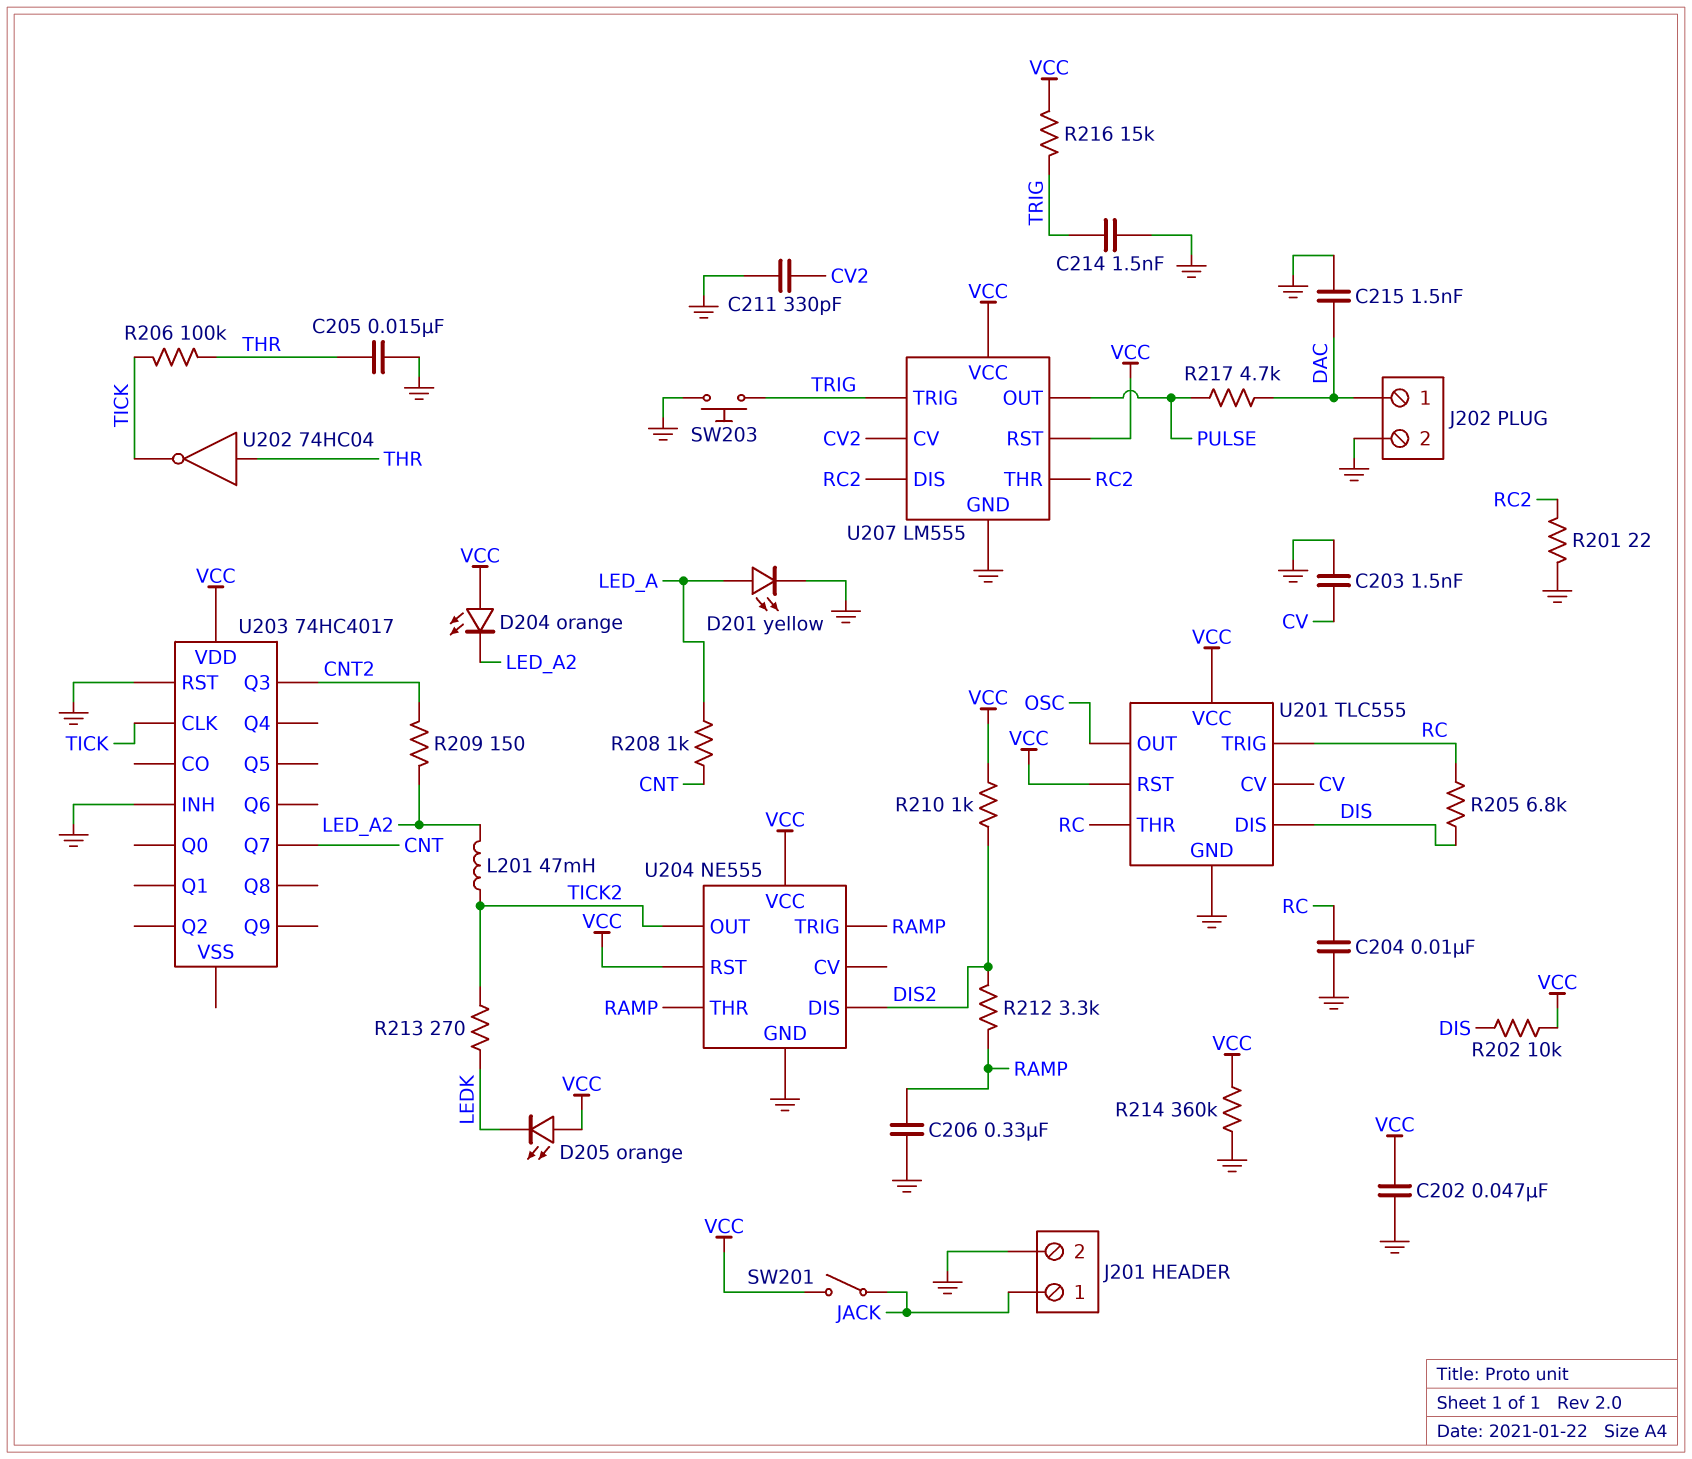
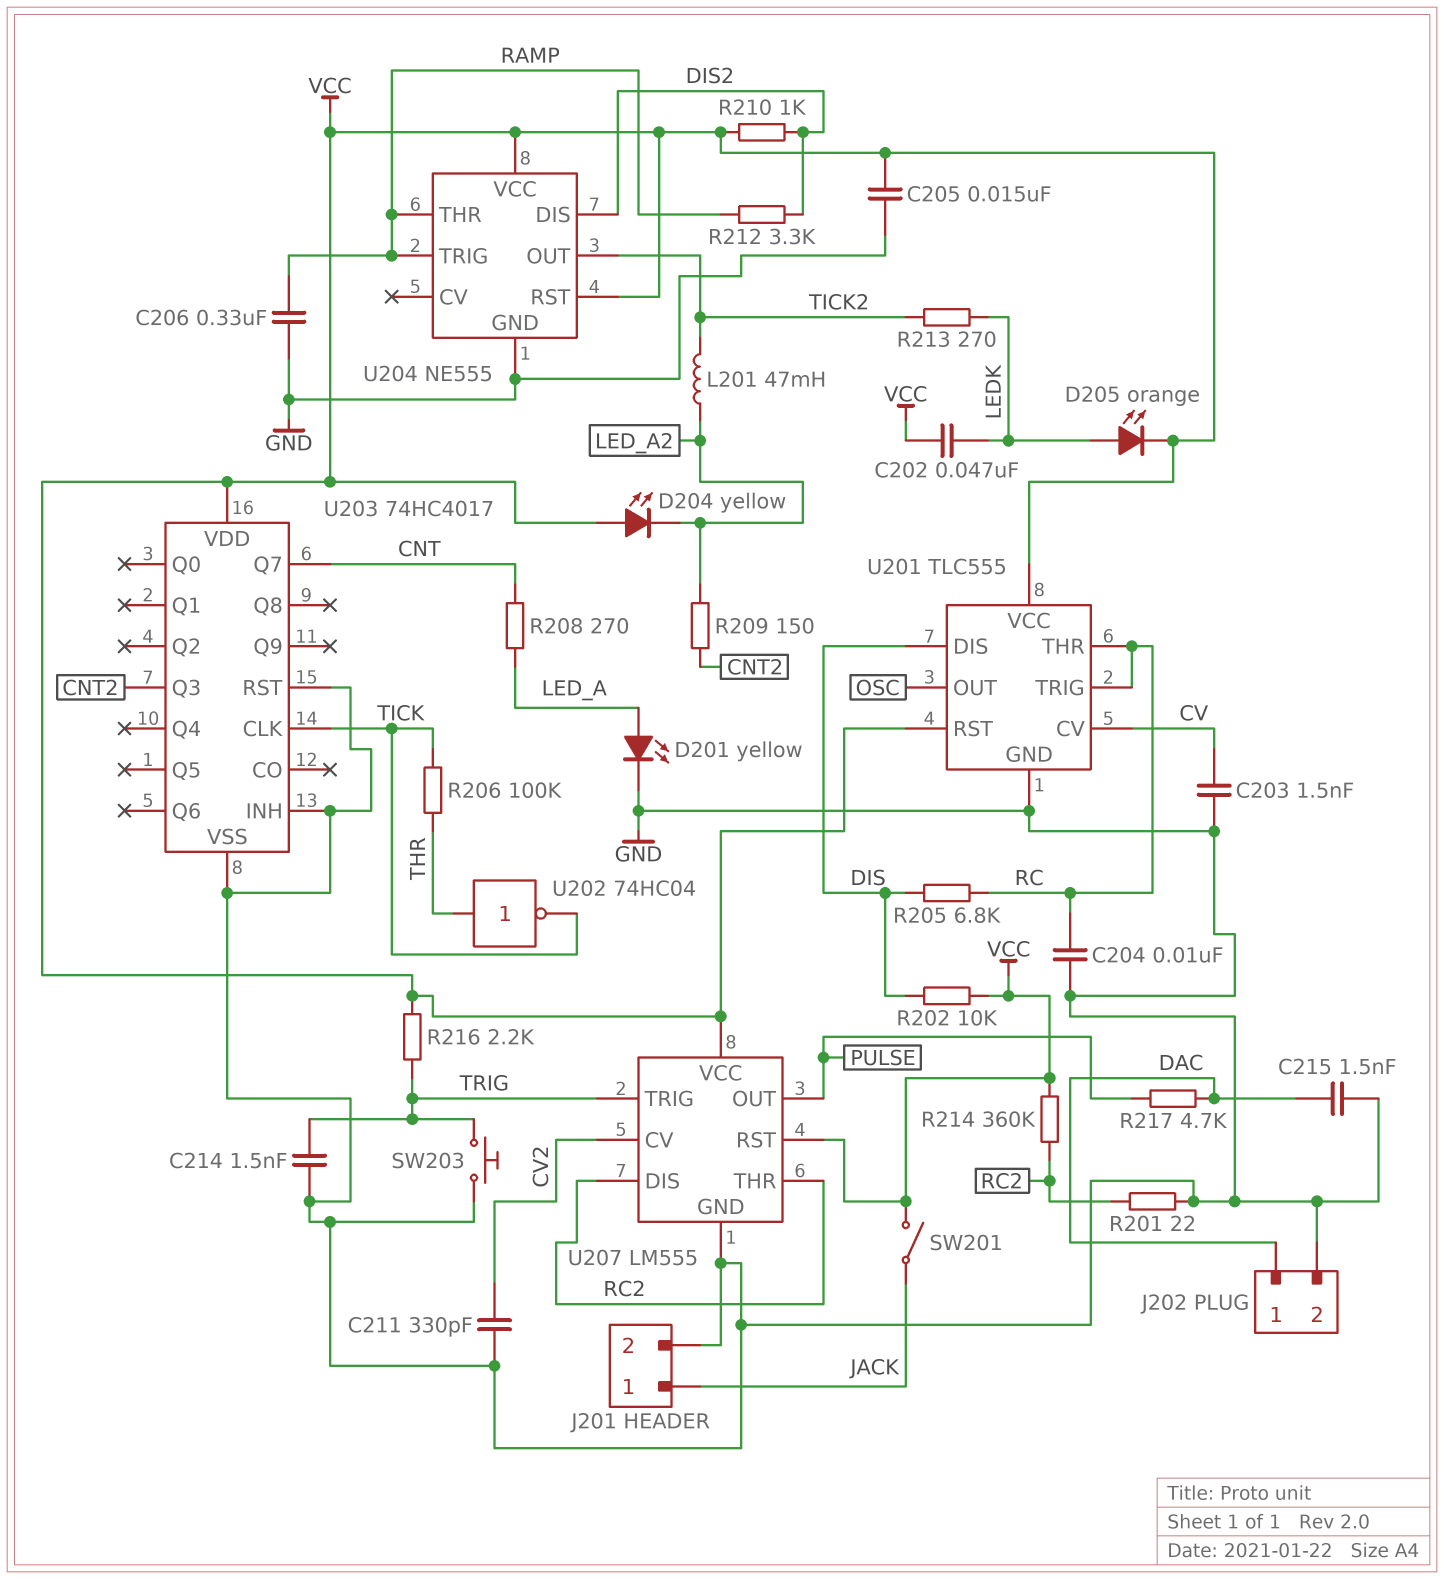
C202: 47nF (GND, VCC) -> 47nF (LEDK, VCC)
C205: 15nF (GND, THR) -> 15nF (GND, VCC)
D204: LED orange (A VCC, K LED_A2) -> LED yellow (A VCC, K LED_A2)
D205: LED orange (A VCC, K LEDK) -> LED orange (A LEDK, K VCC)
R208: 1k (CNT, LED_A) -> 270 (CNT, LED_A)
R214: 360k (GND, VCC) -> 360k (RC2, VCC)
R216: 15k (TRIG, VCC) -> 2.2k (TRIG, VCC)
U203 pin VSS: none -> GND

